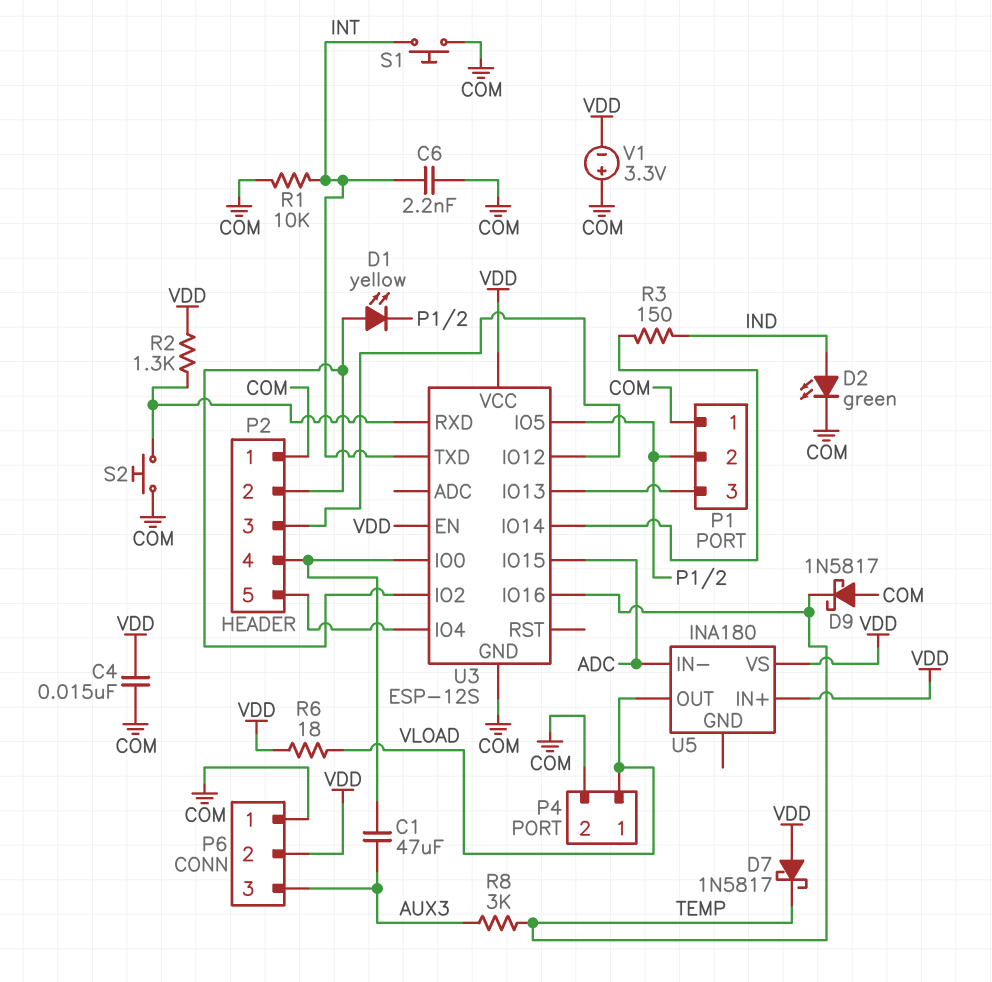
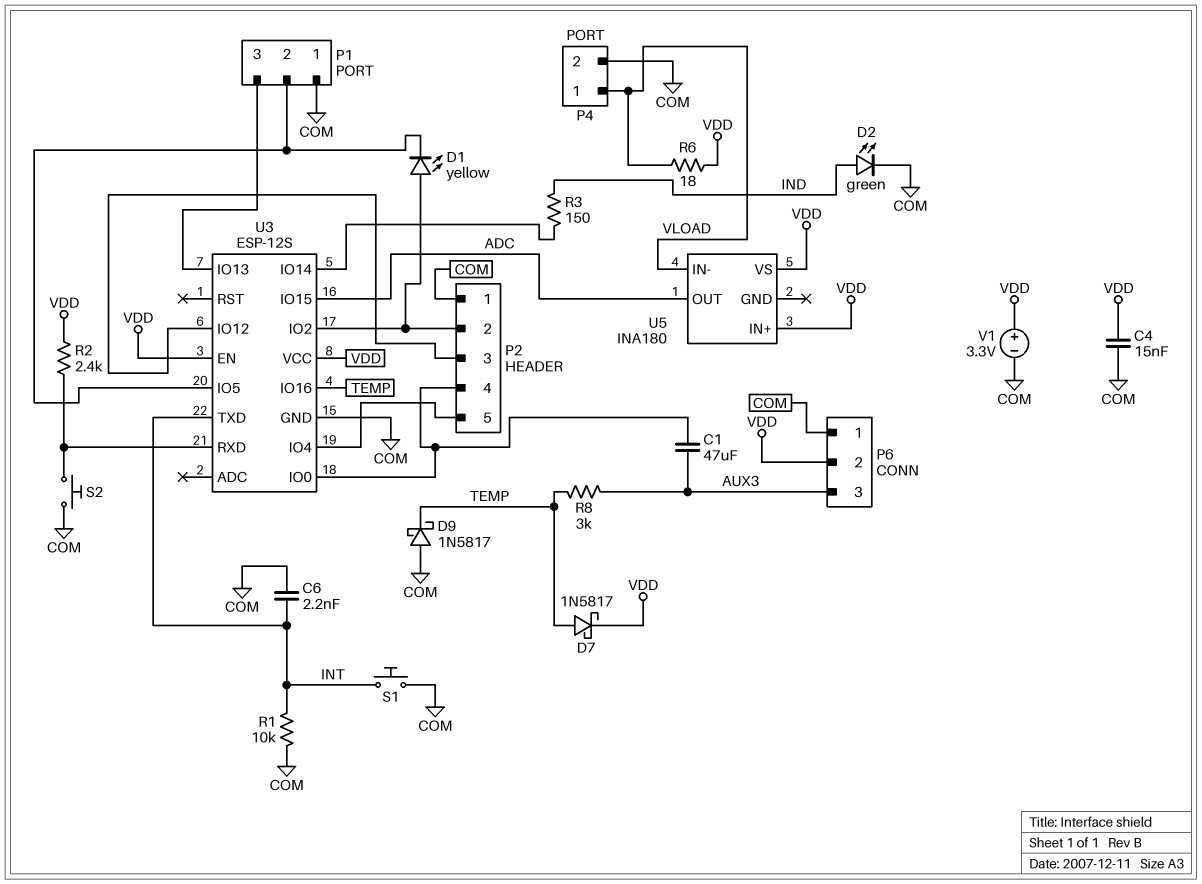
D7: schottky 1N5817 (A VDD, K TEMP) -> schottky 1N5817 (A TEMP, K VDD)
R2: 1.3k (U3/RXD, VDD) -> 2.4k (U3/RXD, VDD)
U5 pin IN-: ADC -> VLOAD
U5 pin OUT: VLOAD -> ADC
V1: 3.3V (plus COM, minus VDD) -> 3.3V (plus VDD, minus COM)

